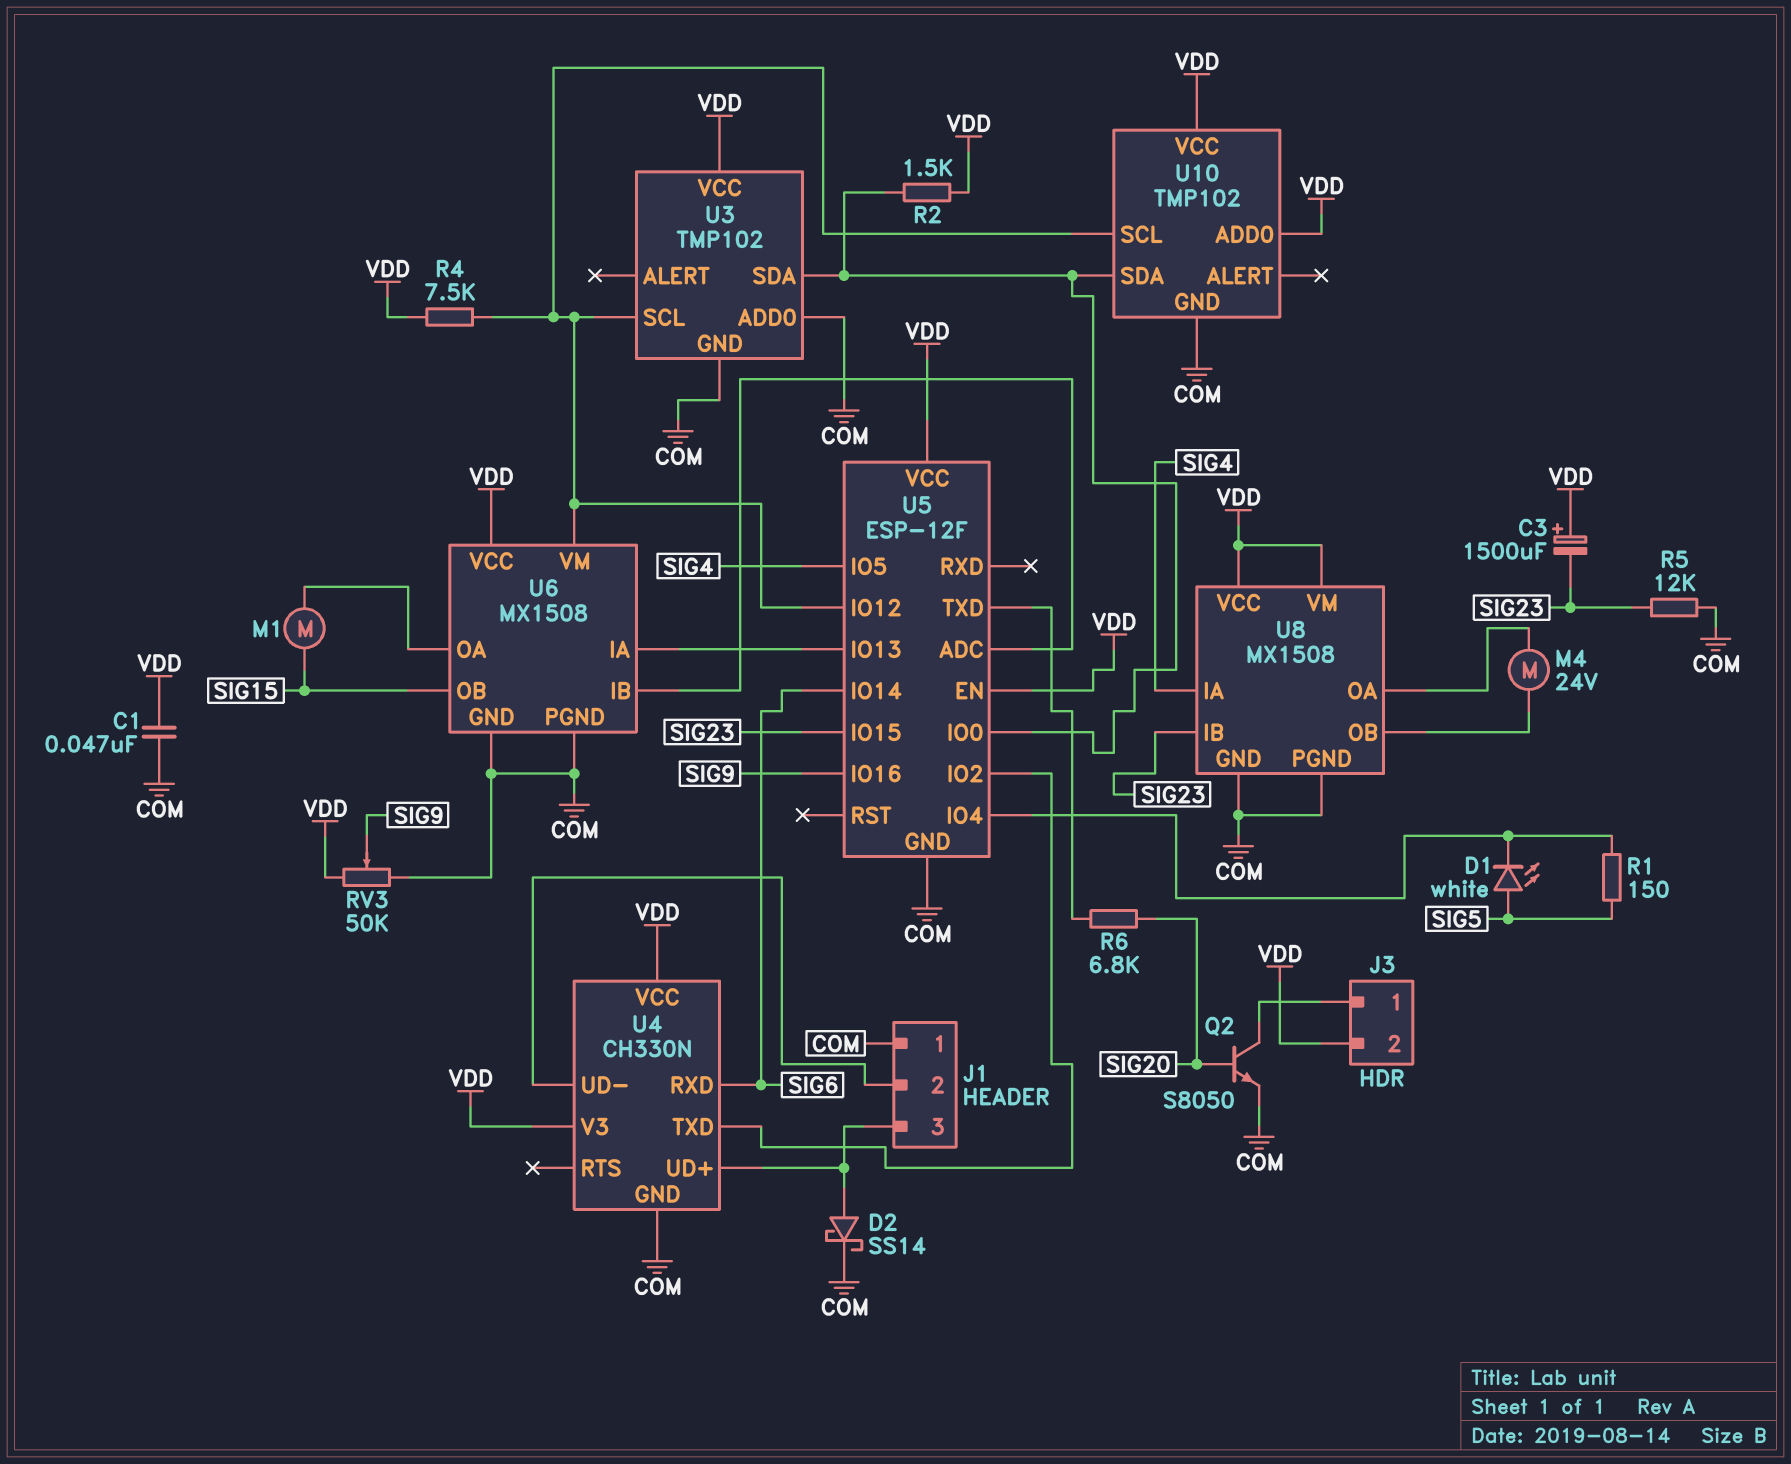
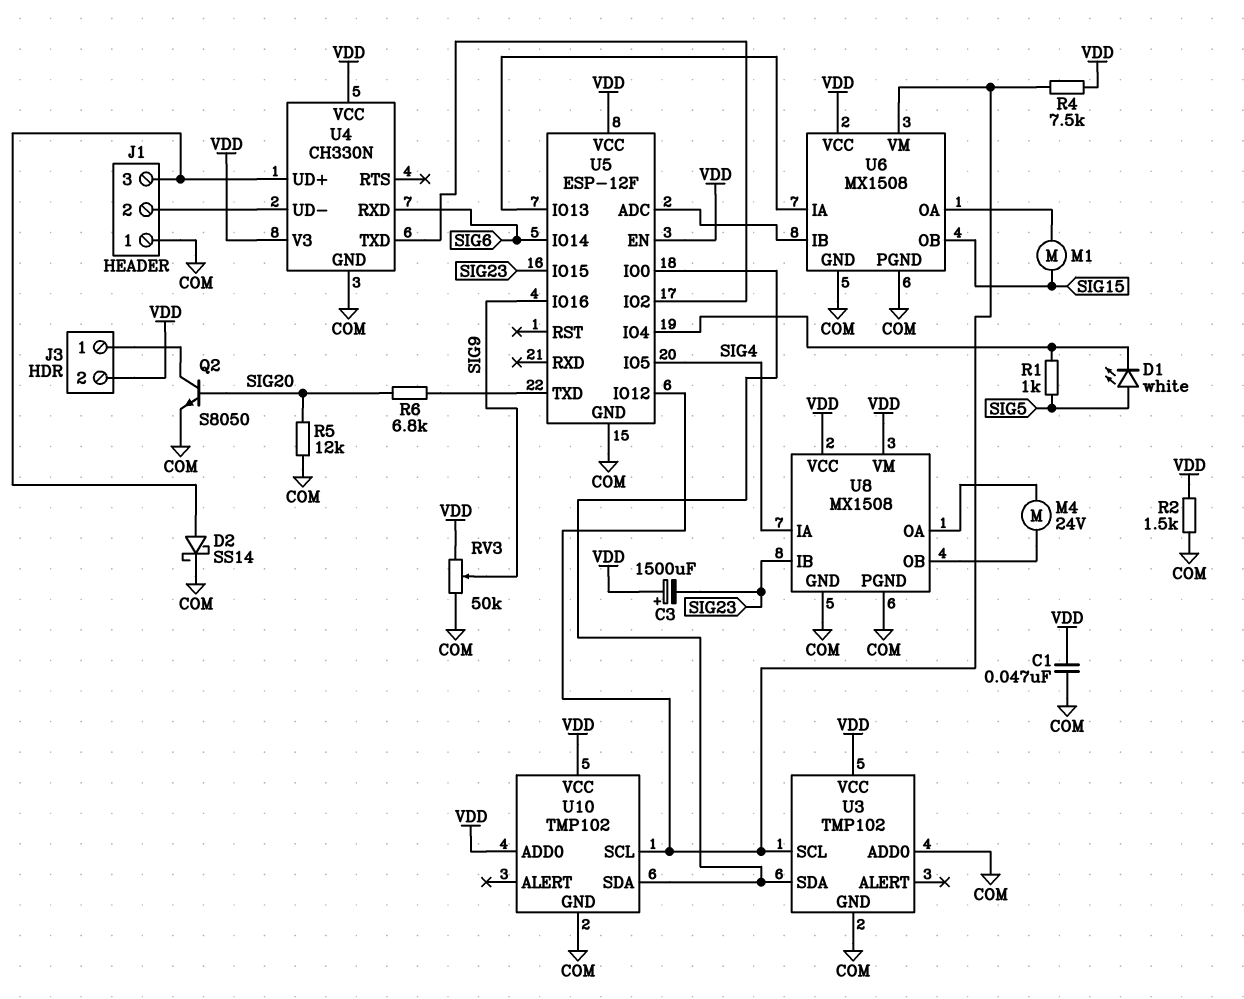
R1: 150 (SIG5, U5/IO4) -> 1k (SIG5, U5/IO4)
R2: 1.5k (U3/SDA, VDD) -> 1.5k (COM, VDD)
R5: 12k (COM, SIG23) -> 12k (COM, SIG20)

